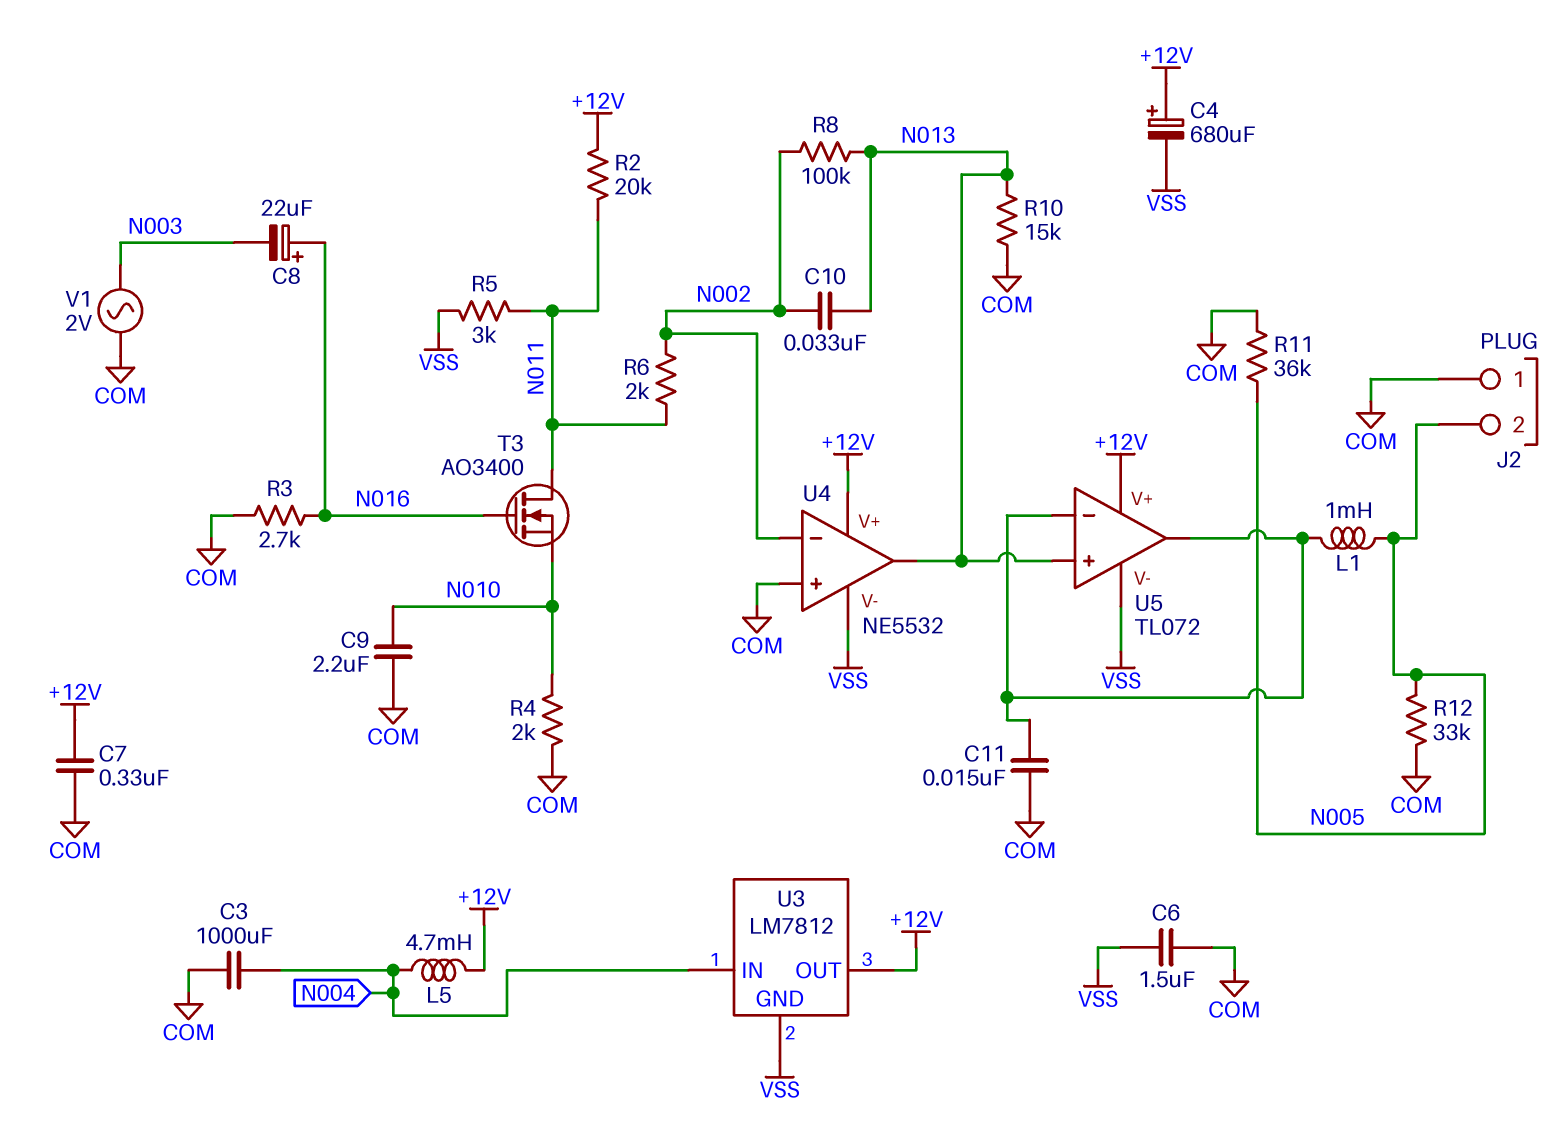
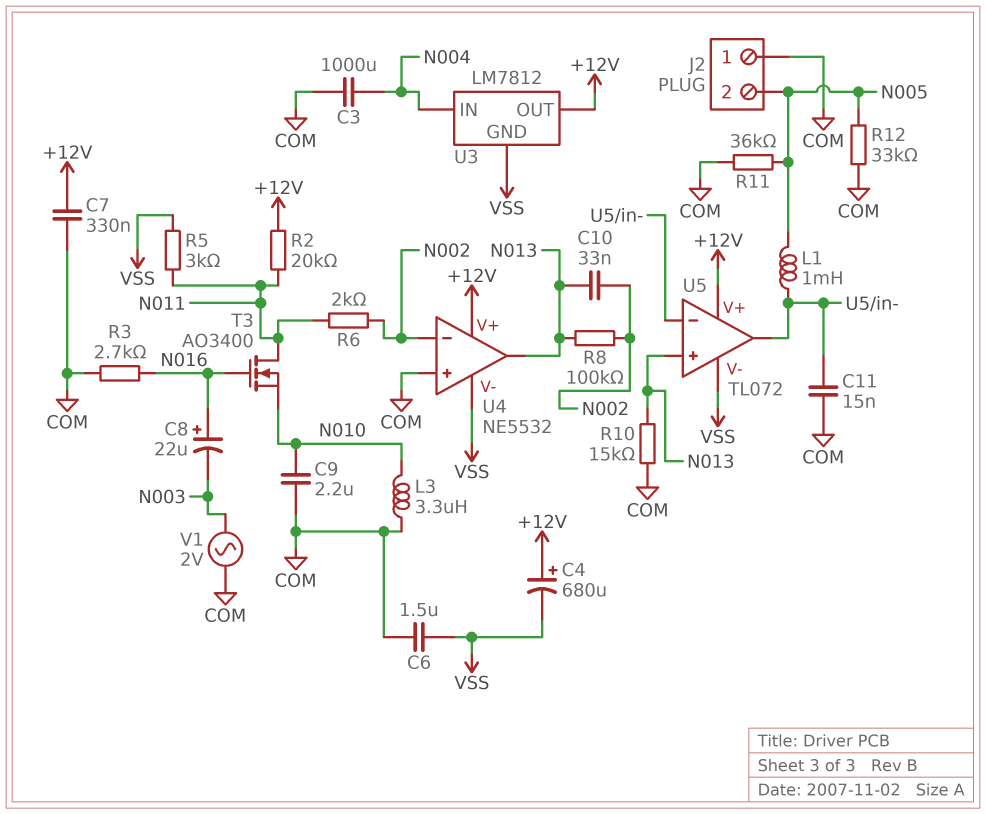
L3: none -> 3.3uH (COM, N010)
L5: 4.7mH (+12V, N004) -> none
R4: 2k (COM, N010) -> none

